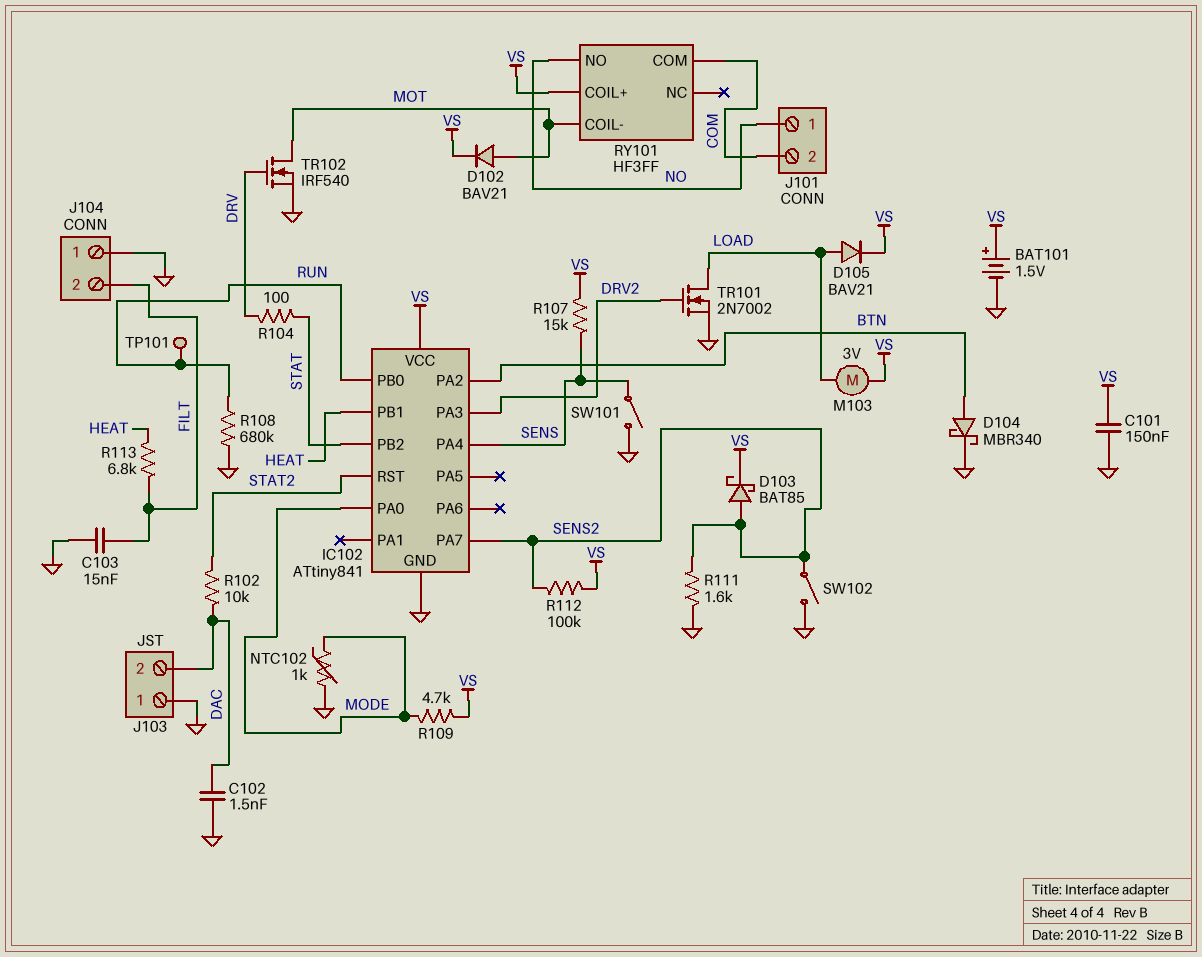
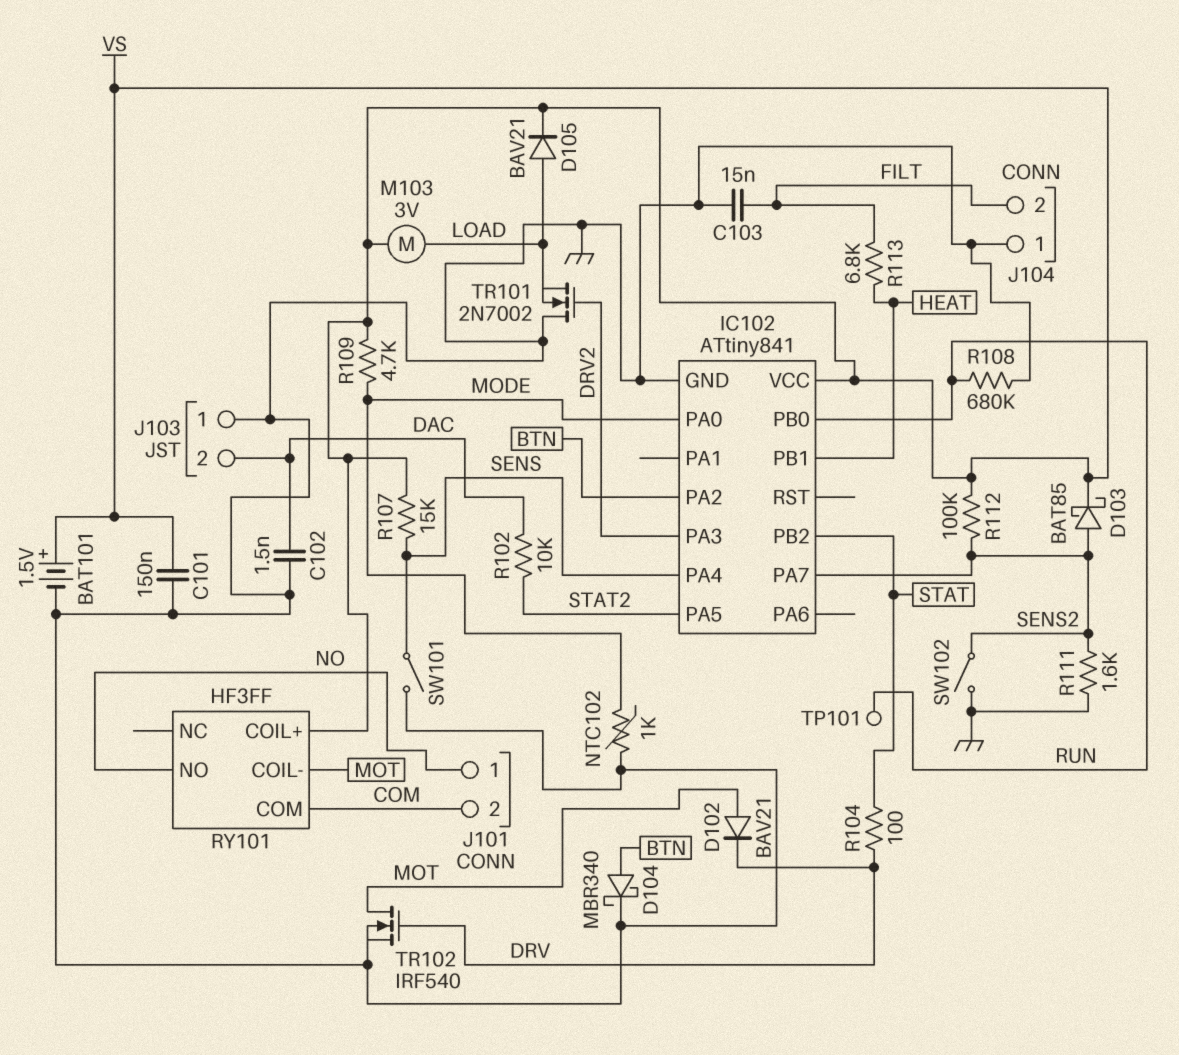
D102: diode BAV21 (A MOT, K VS) -> diode BAV21 (A MOT, K DRV)
IC102 pin PA5: none -> STAT2
IC102 pin RST: STAT2 -> none
TR101: NMOS 2N7002 (G DRV2, D LOAD, S GND) -> NMOS 2N7002 (G DRV2, D GND, S LOAD)

